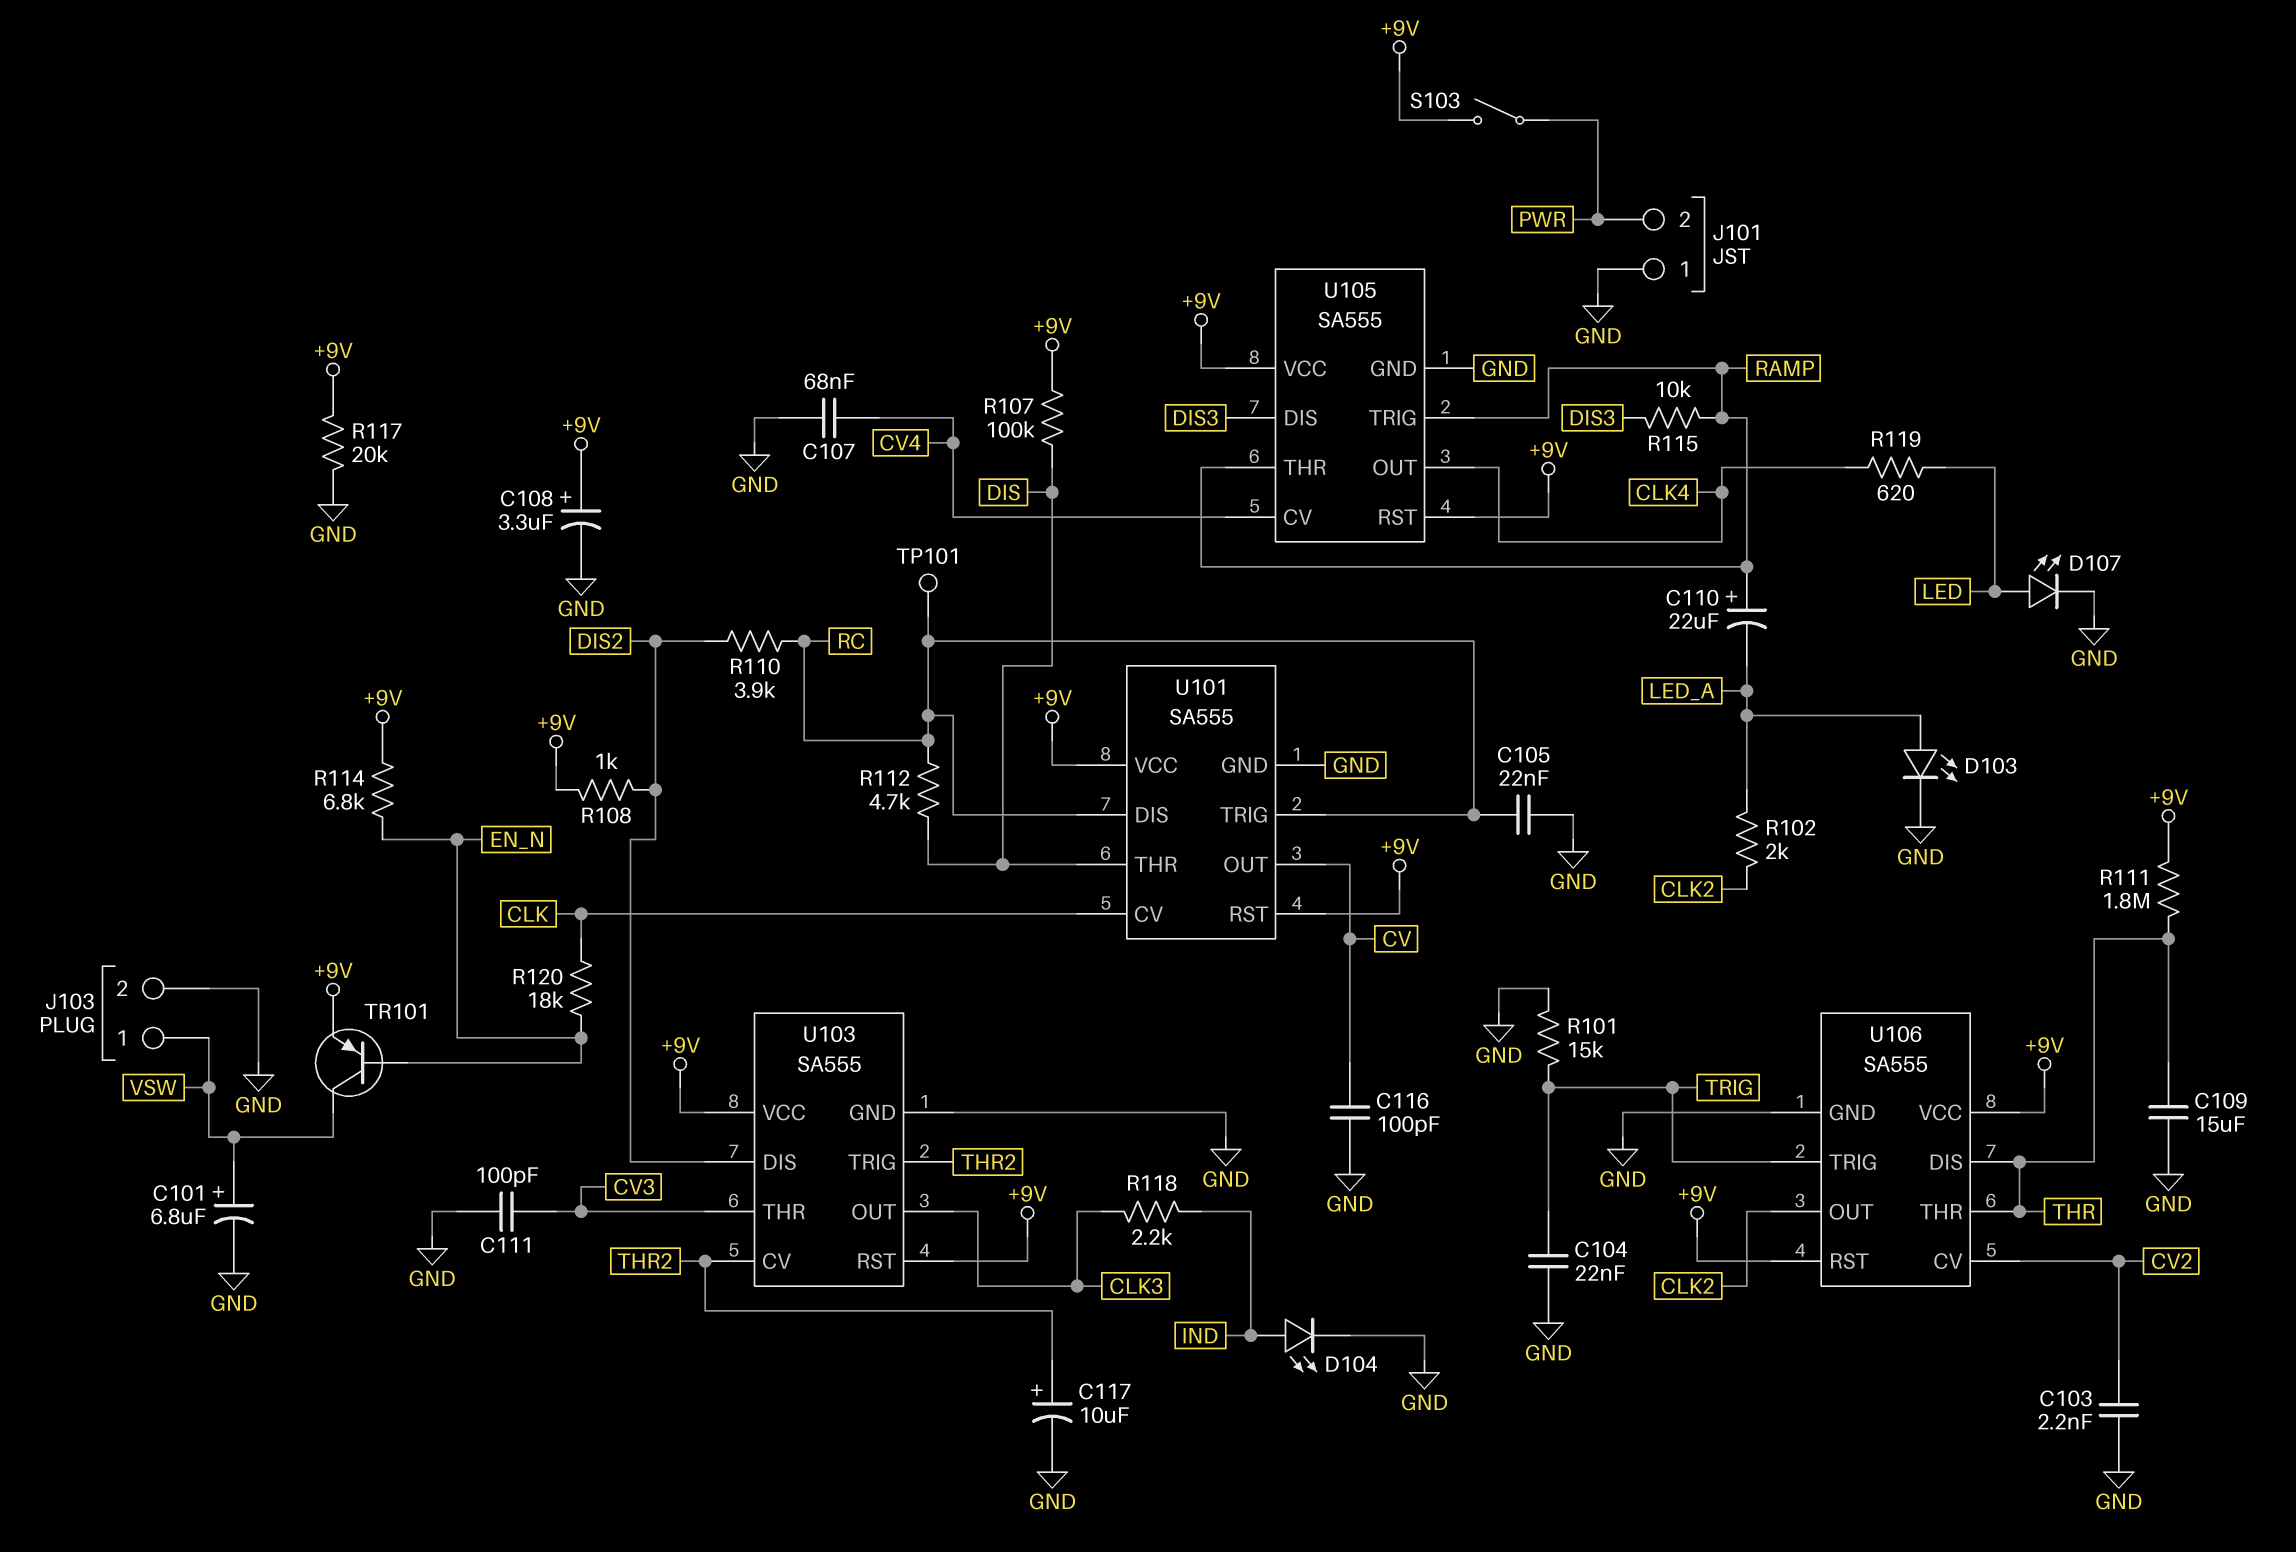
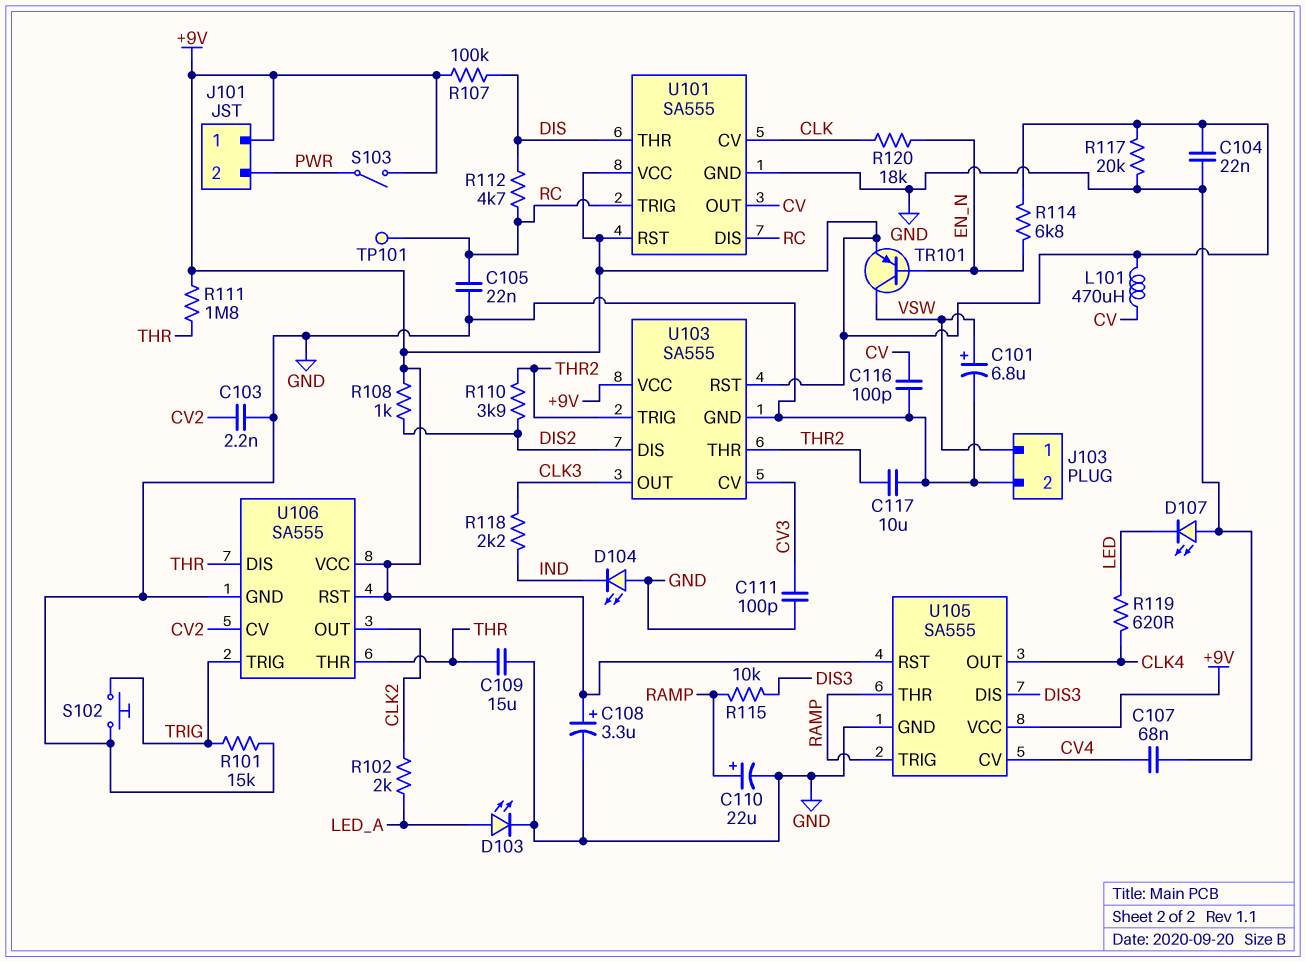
C104: 22nF (GND, TRIG) -> 22nF (+9V, GND)
C110: 22uF (plus RAMP, minus LED_A) -> 22uF (plus RAMP, minus GND)
C117: 10uF (plus THR2, minus GND) -> 10uF (GND, THR2)
D104: LED (A IND, K GND) -> LED (A GND, K IND)
D107: LED (A LED, K GND) -> LED (A GND, K LED)
J101 pin 1: GND -> +9V
L101: none -> 470uH (+9V, CV)
R110: 3.9k (DIS2, RC) -> 3.9k (DIS2, THR2)
S102: none -> button (GND, TRIG)
U103 pin CV: THR2 -> CV3
U103 pin THR: CV3 -> THR2

